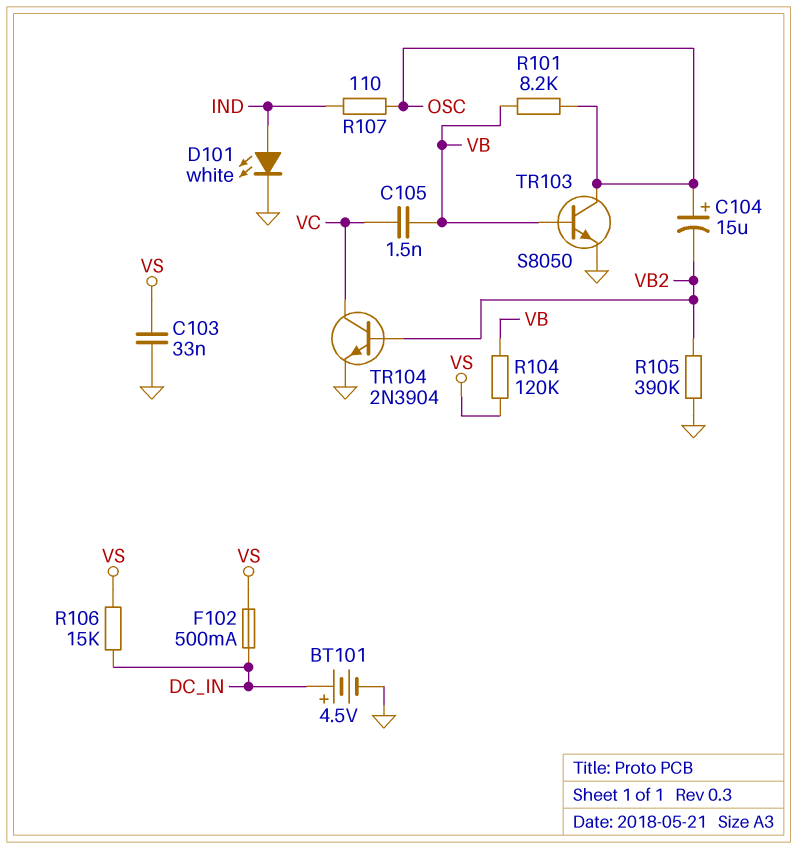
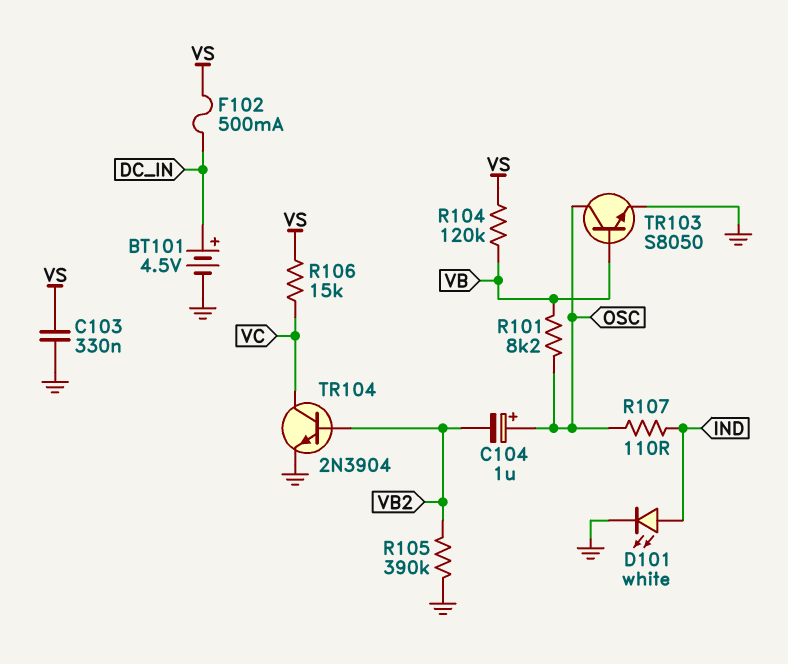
C103: 33nF (GND, VS) -> 330nF (GND, VS)
C104: 15uF (plus OSC, minus VB2) -> 1uF (plus OSC, minus VB2)
C105: 1.5nF (VB, VC) -> none
R106: 15k (DC_IN, VS) -> 15k (VC, VS)

